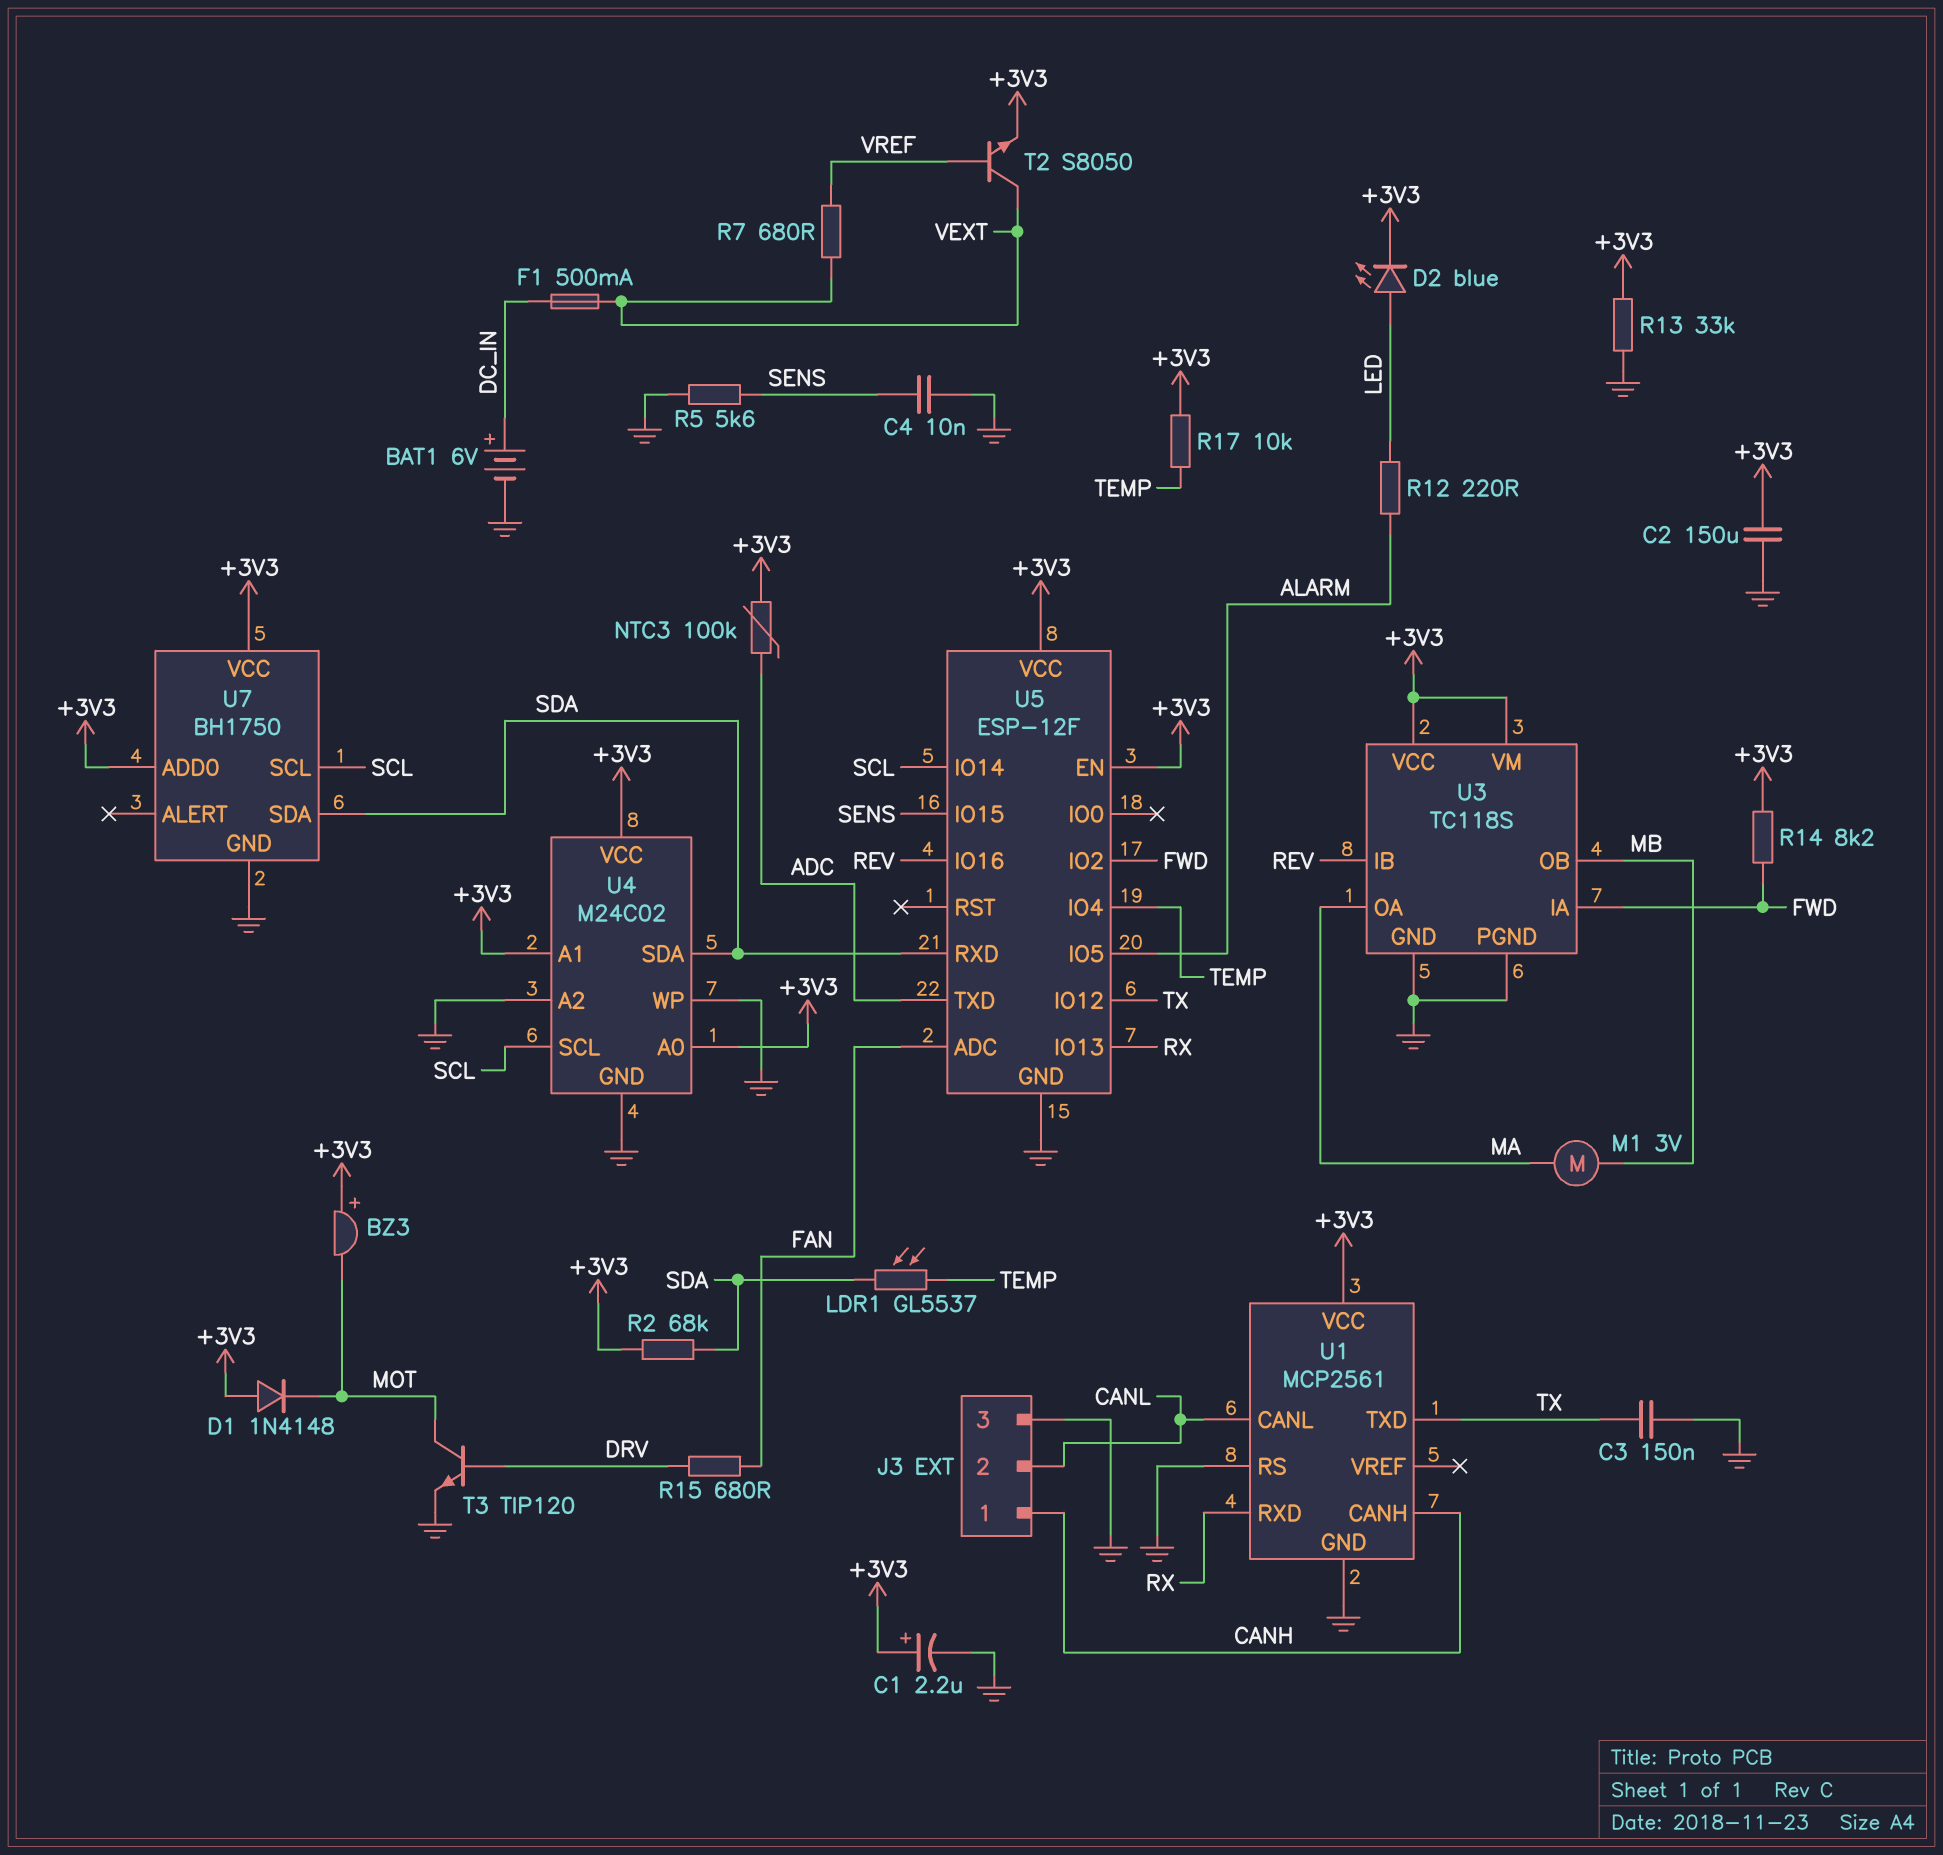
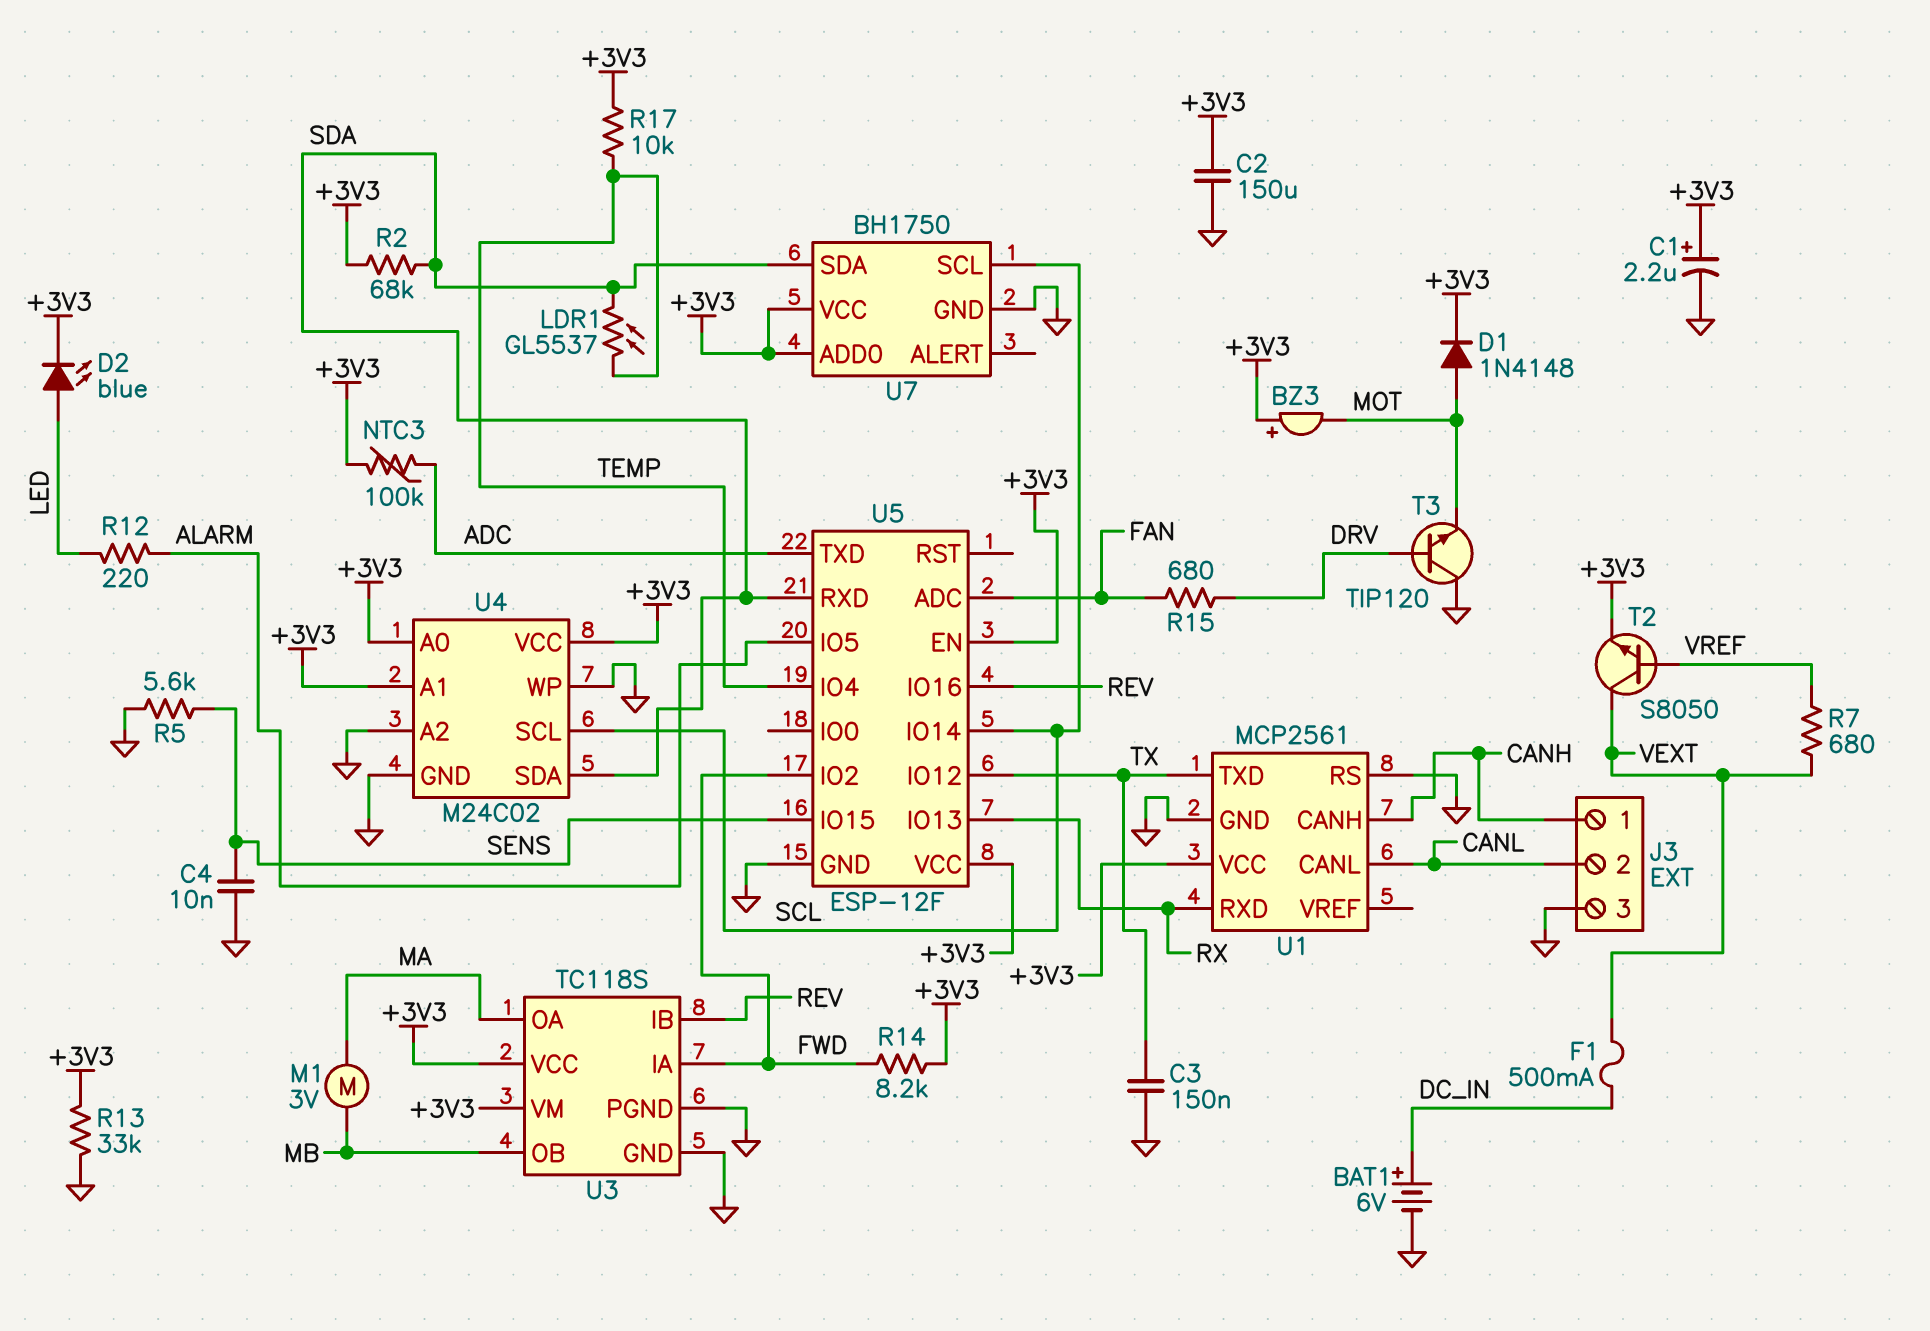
D1: diode 1N4148 (A +3V3, K MOT) -> diode 1N4148 (A MOT, K +3V3)
T3: NPN TIP120 (B DRV, C MOT, E GND) -> NPN TIP120 (B DRV, C GND, E MOT)

